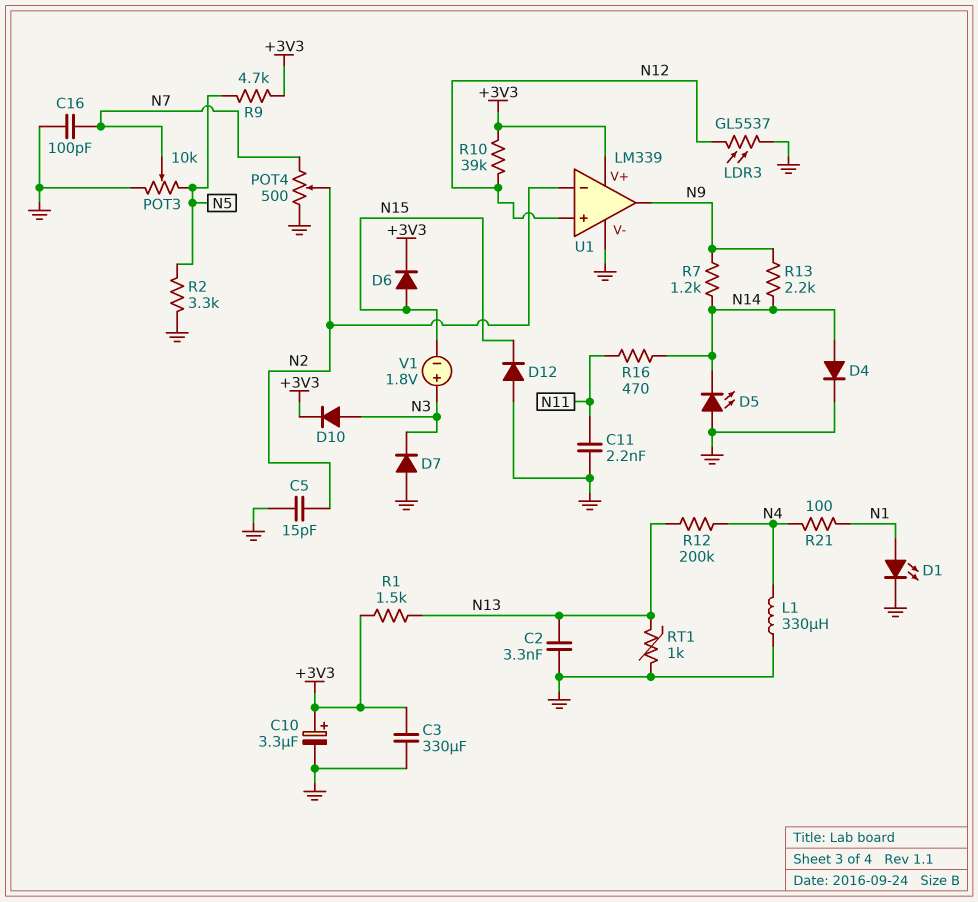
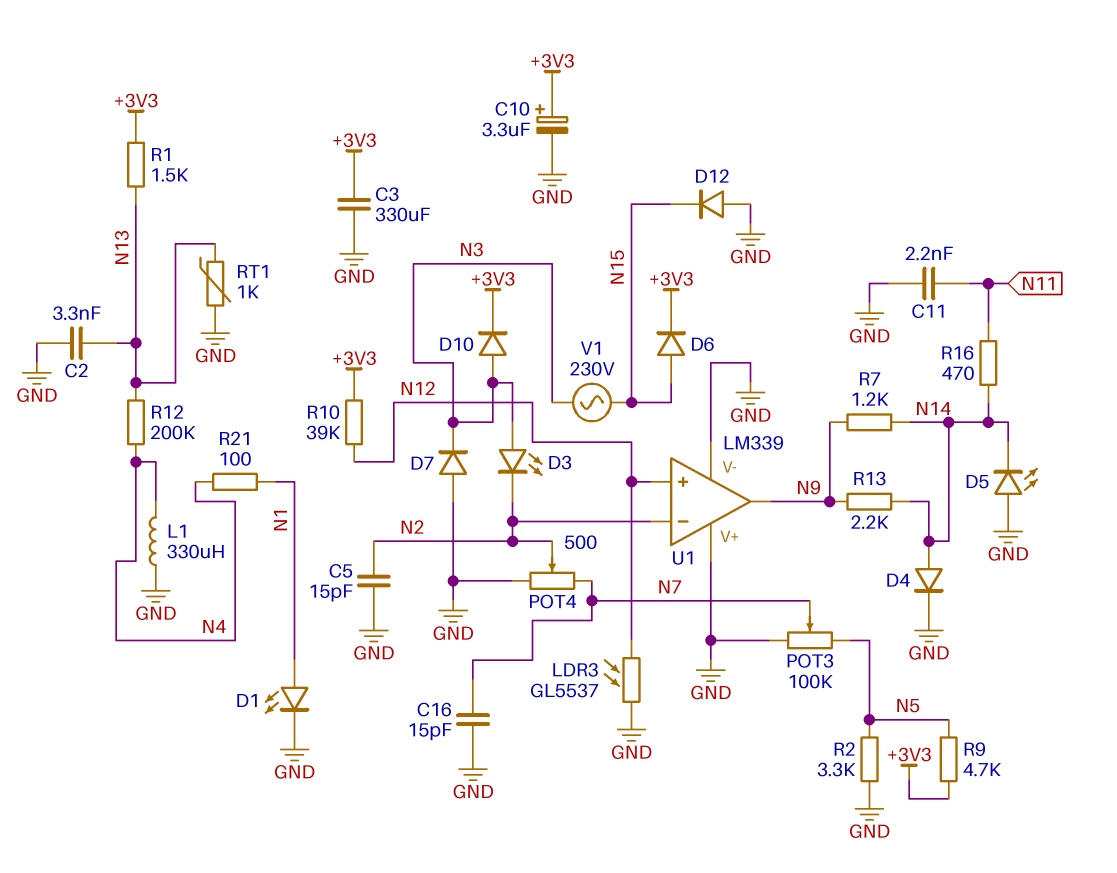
C16: 100pF (GND, N7) -> 15pF (GND, N7)
D3: none -> LED (A N3, K N2)
POT3: 10k (GND, N5, wiper N7) -> 100k (GND, N5, wiper N7)
U1 pin V+: +3V3 -> GND
V1: 1.8V (plus N3, minus N15) -> AC 230V (N3, N15)

